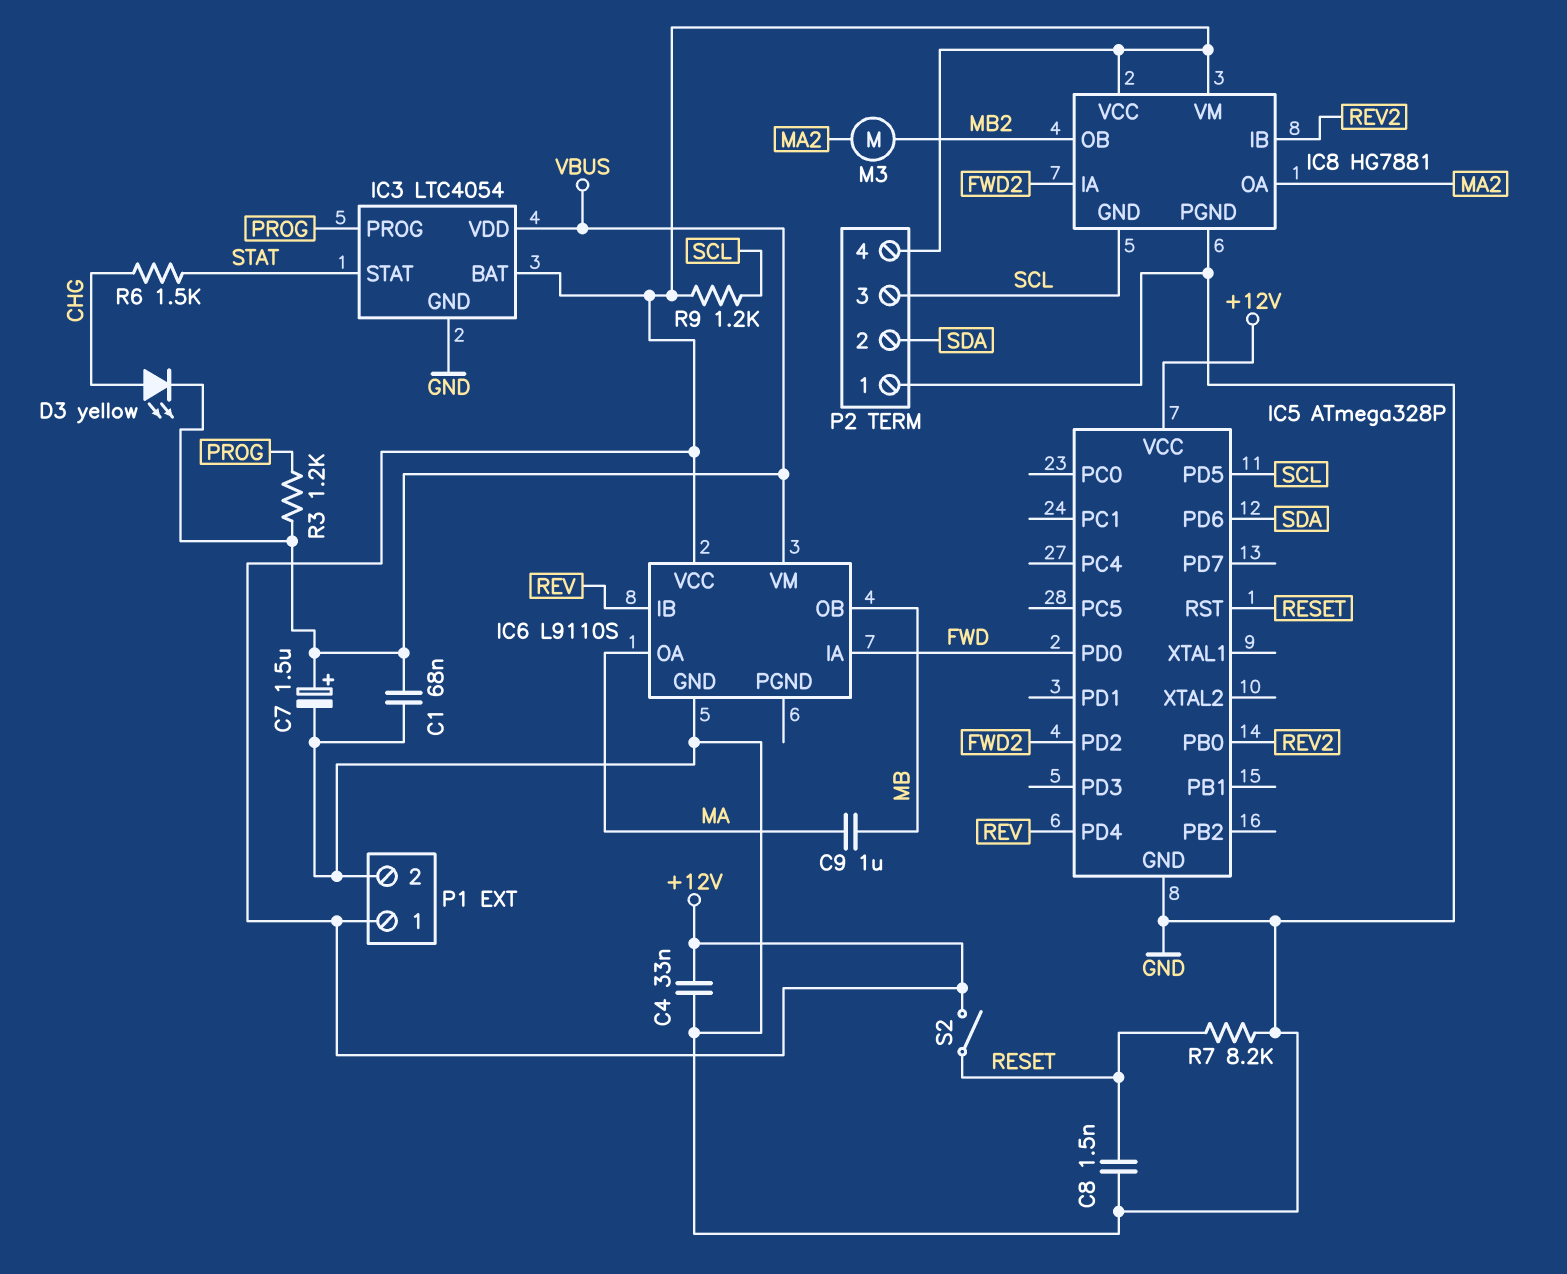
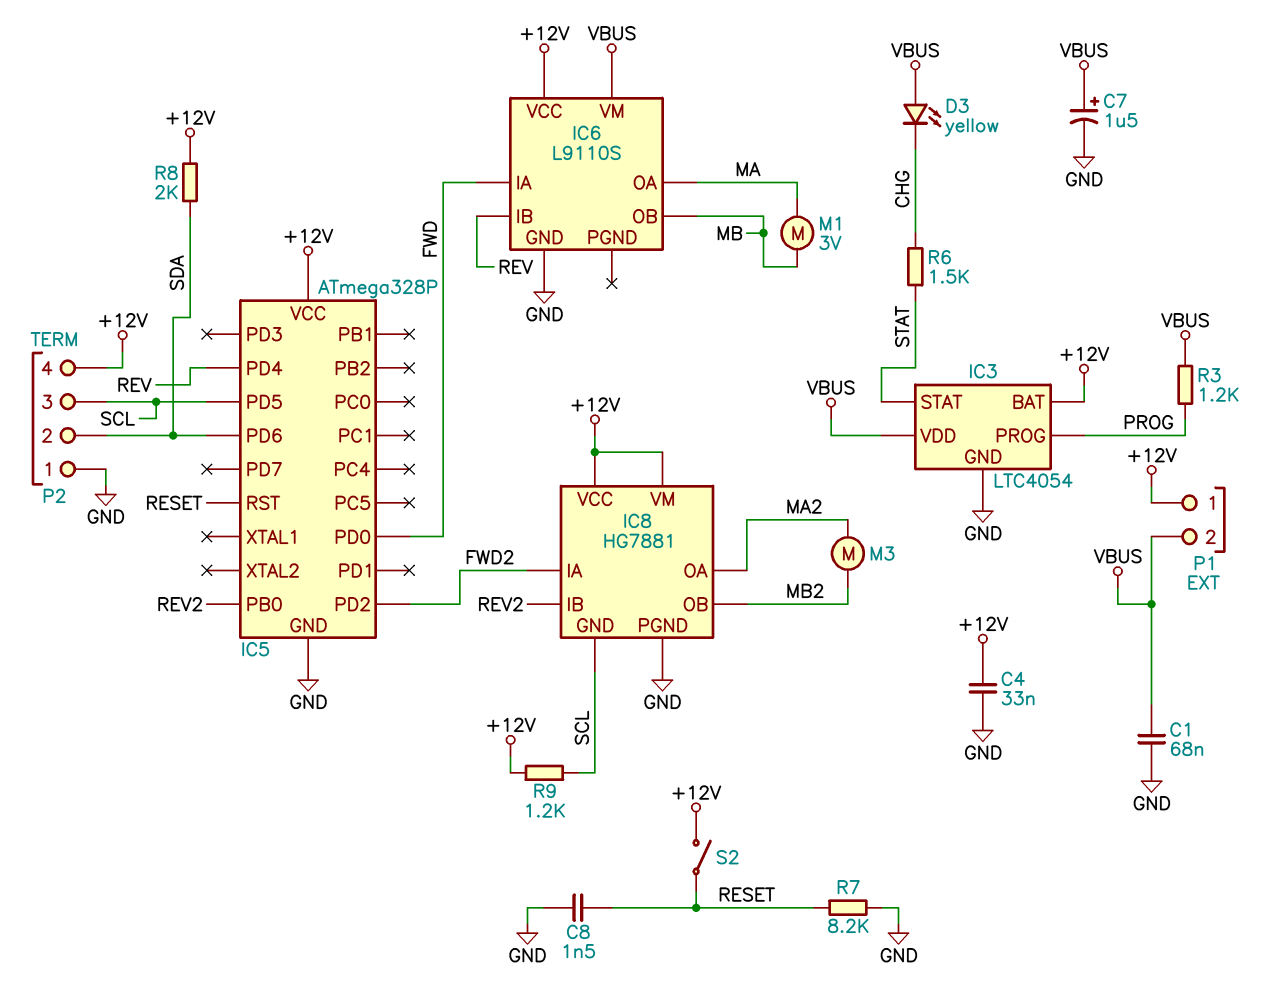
C9: 1uF (MA, MB) -> none
D3: LED yellow (A CHG, K VBUS) -> LED yellow (A VBUS, K CHG)
M1: none -> motor 3V (MA, MB)
P1 pin 2: GND -> VBUS
R8: none -> 2k (+12V, SDA)

